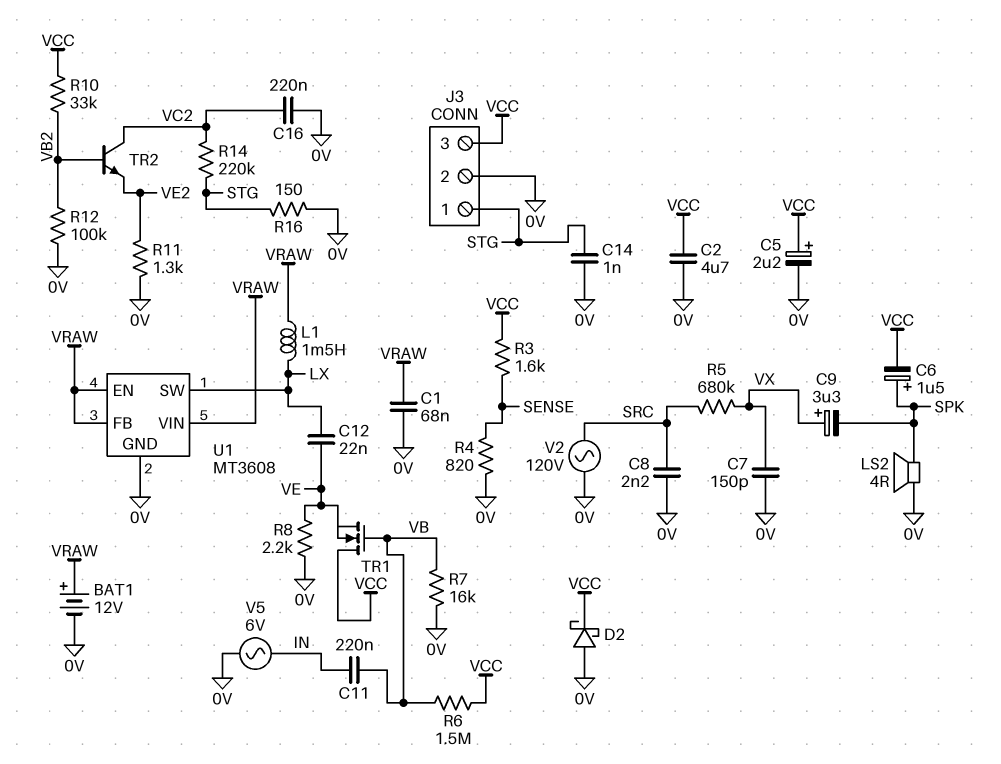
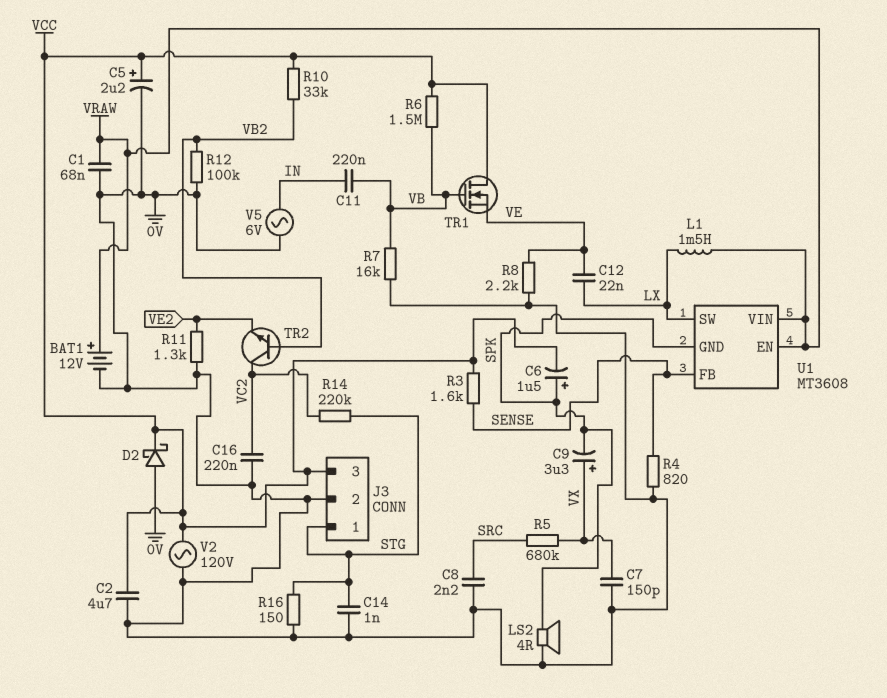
U1 pin FB: VRAW -> SENSE
U1 pin GND: 0V -> SPK
V2: AC 120V (0V, SRC) -> AC 120V (0V, VCC)

